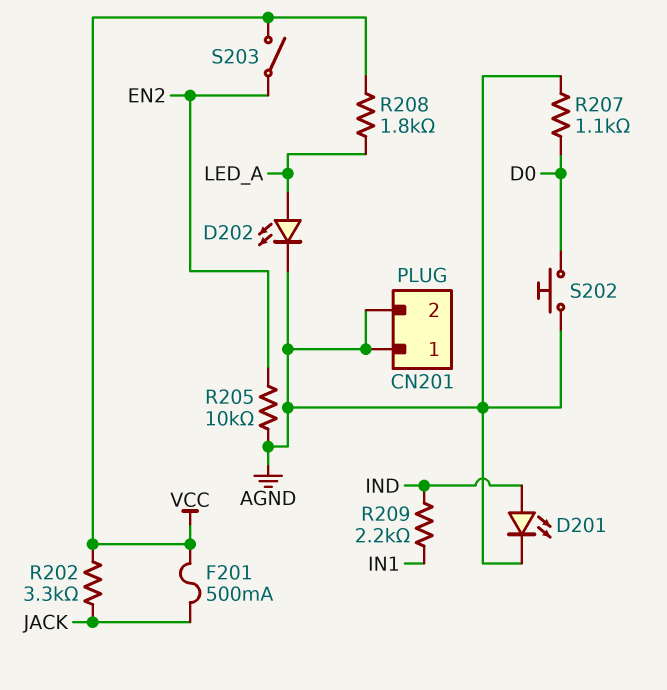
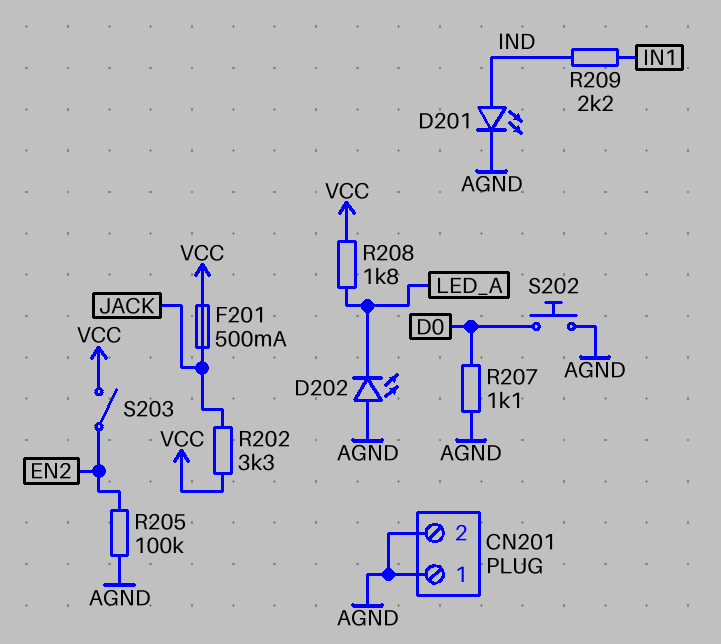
D202: LED (A LED_A, K AGND) -> LED (A AGND, K LED_A)
R205: 10k (AGND, EN2) -> 100k (AGND, EN2)

